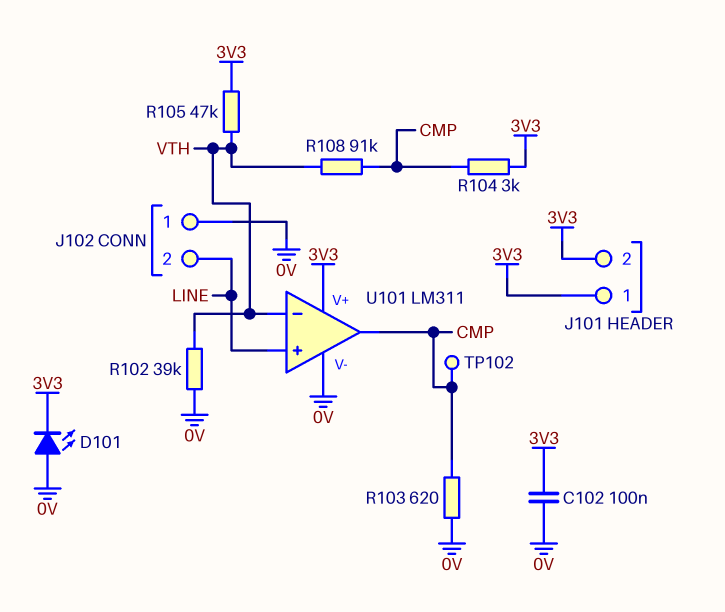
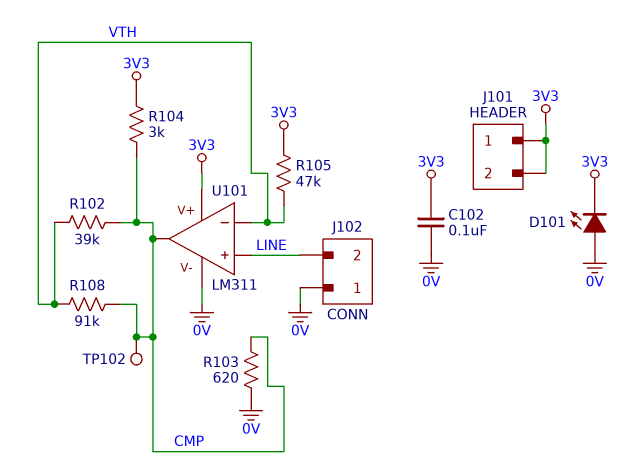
R102: 39k (0V, VTH) -> 39k (CMP, VTH)

